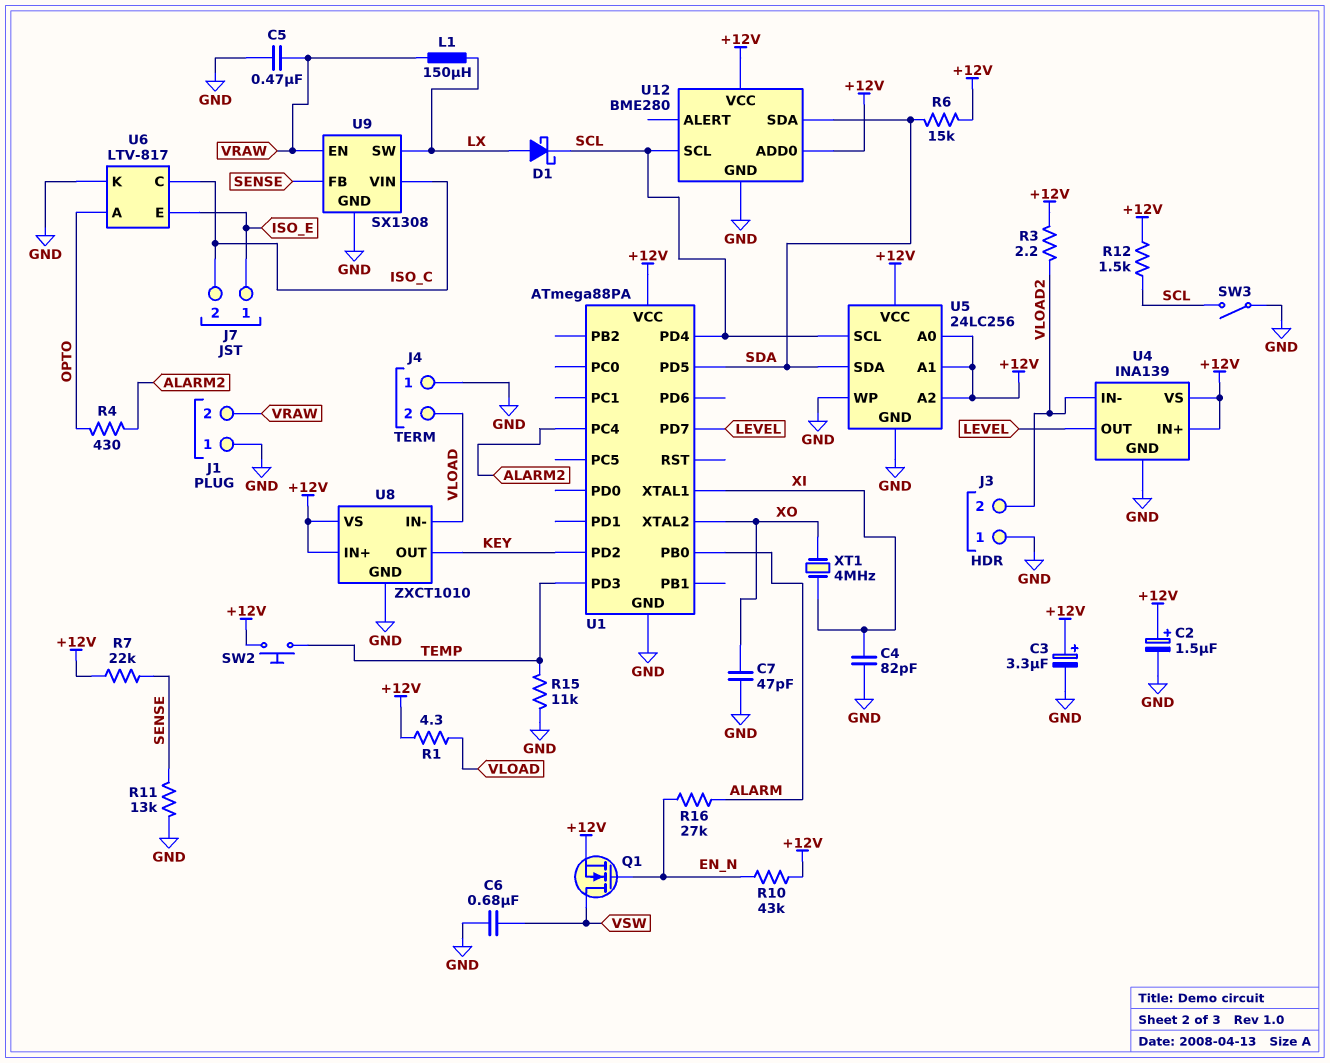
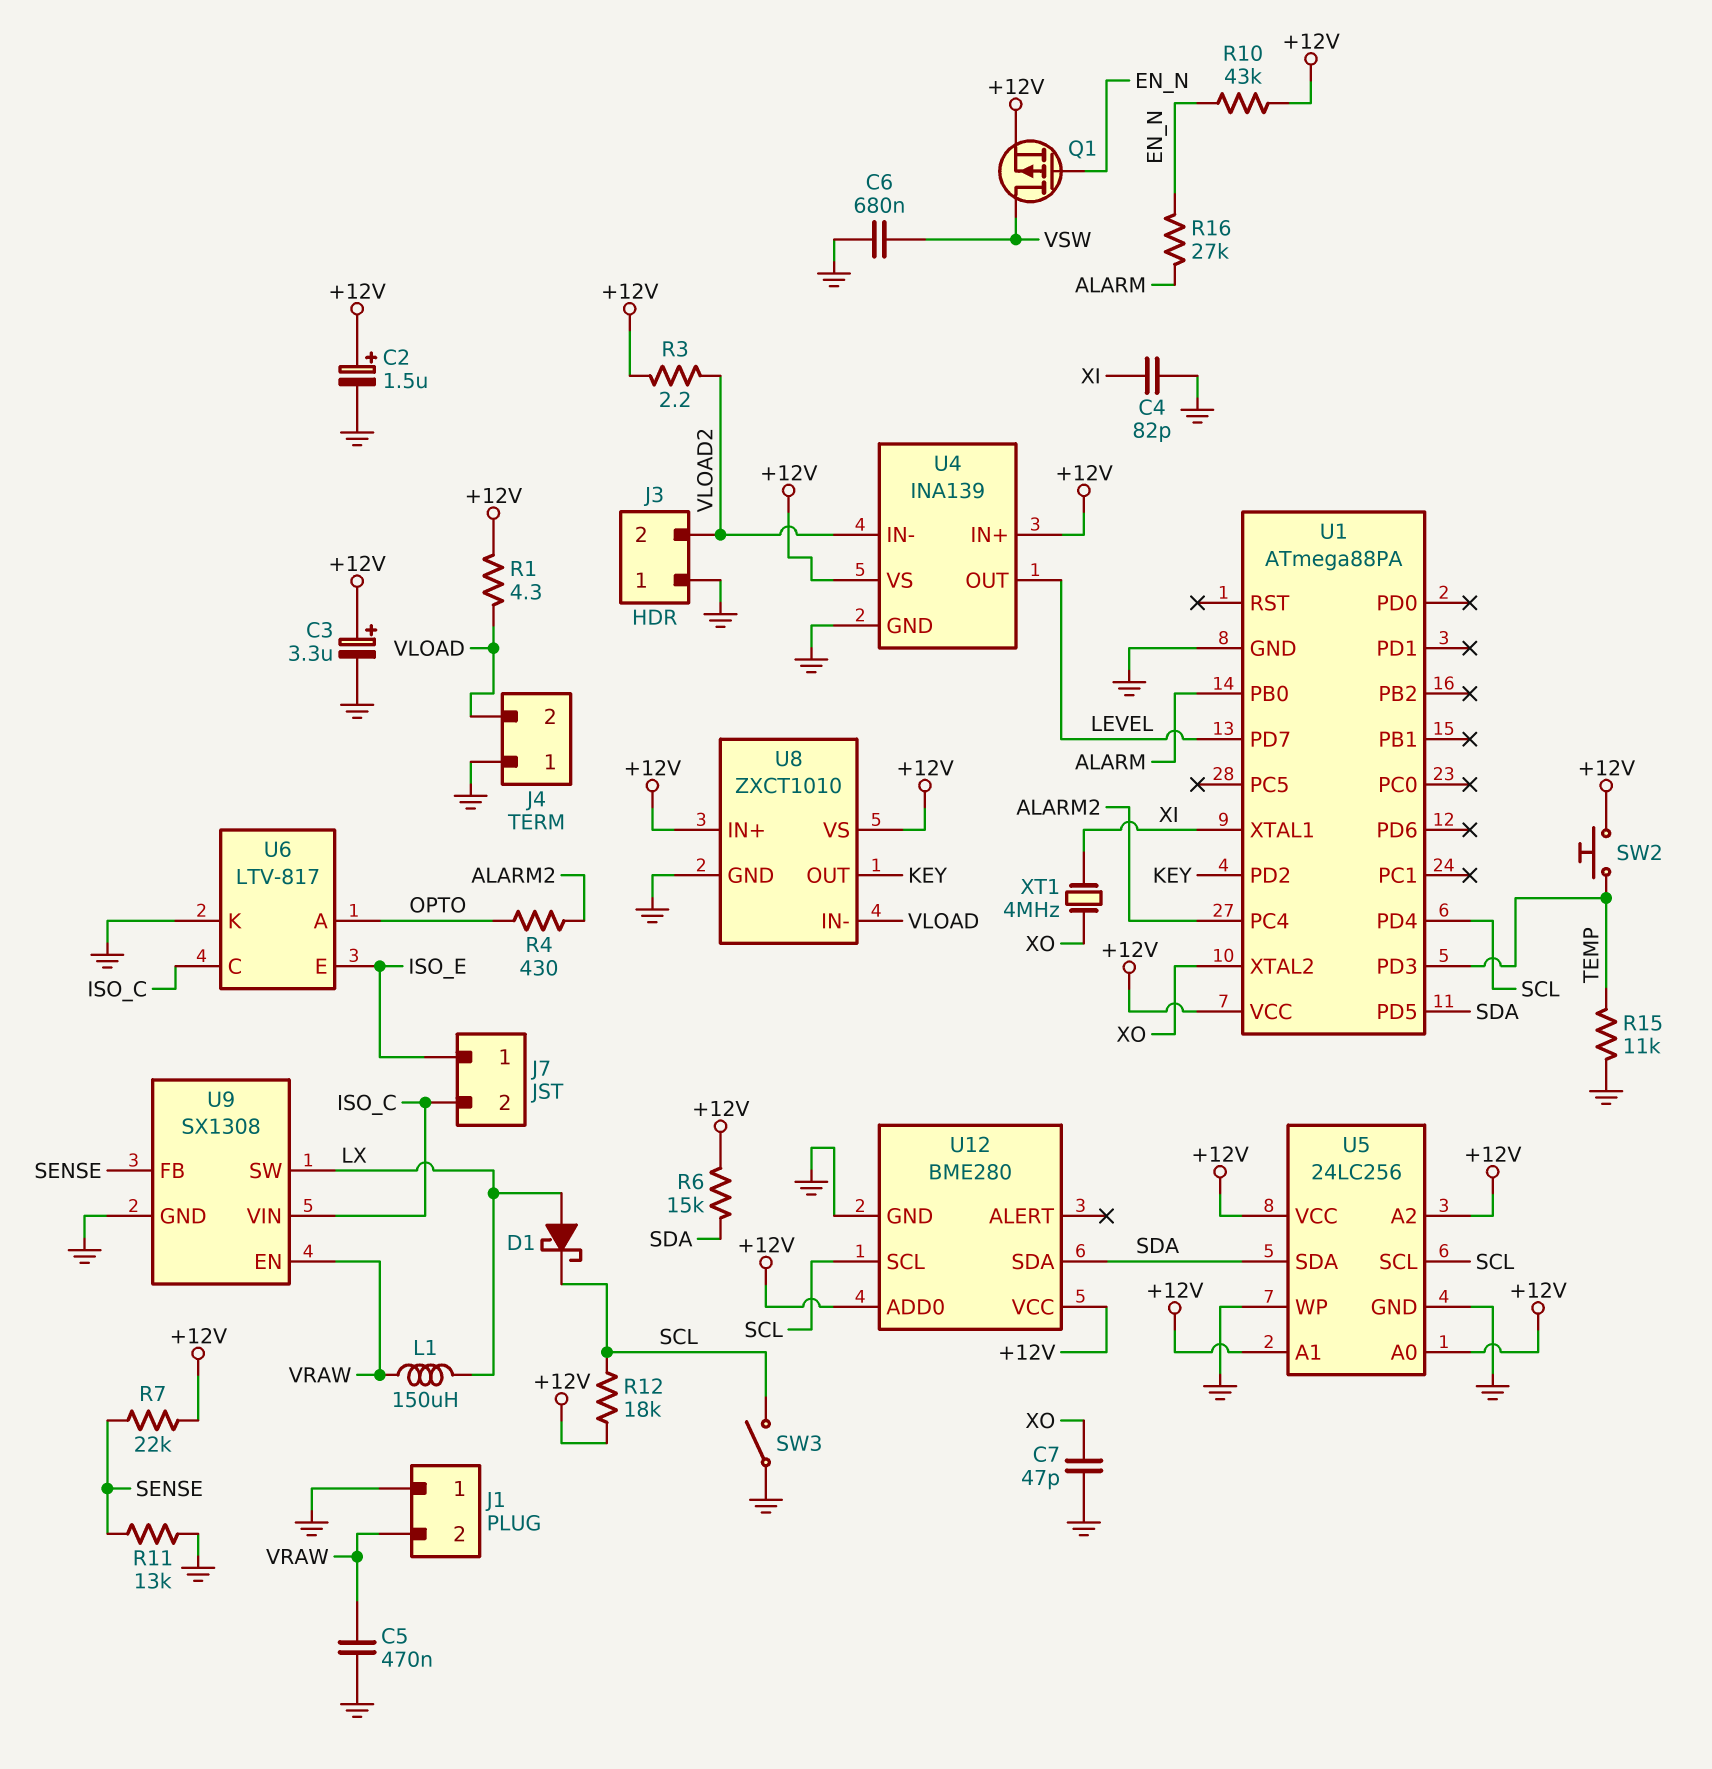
Q1: NMOS (G EN_N, D VSW, S +12V) -> PMOS (G EN_N, D VSW, S +12V)
R12: 1.5k (+12V, SCL) -> 18k (+12V, SCL)

